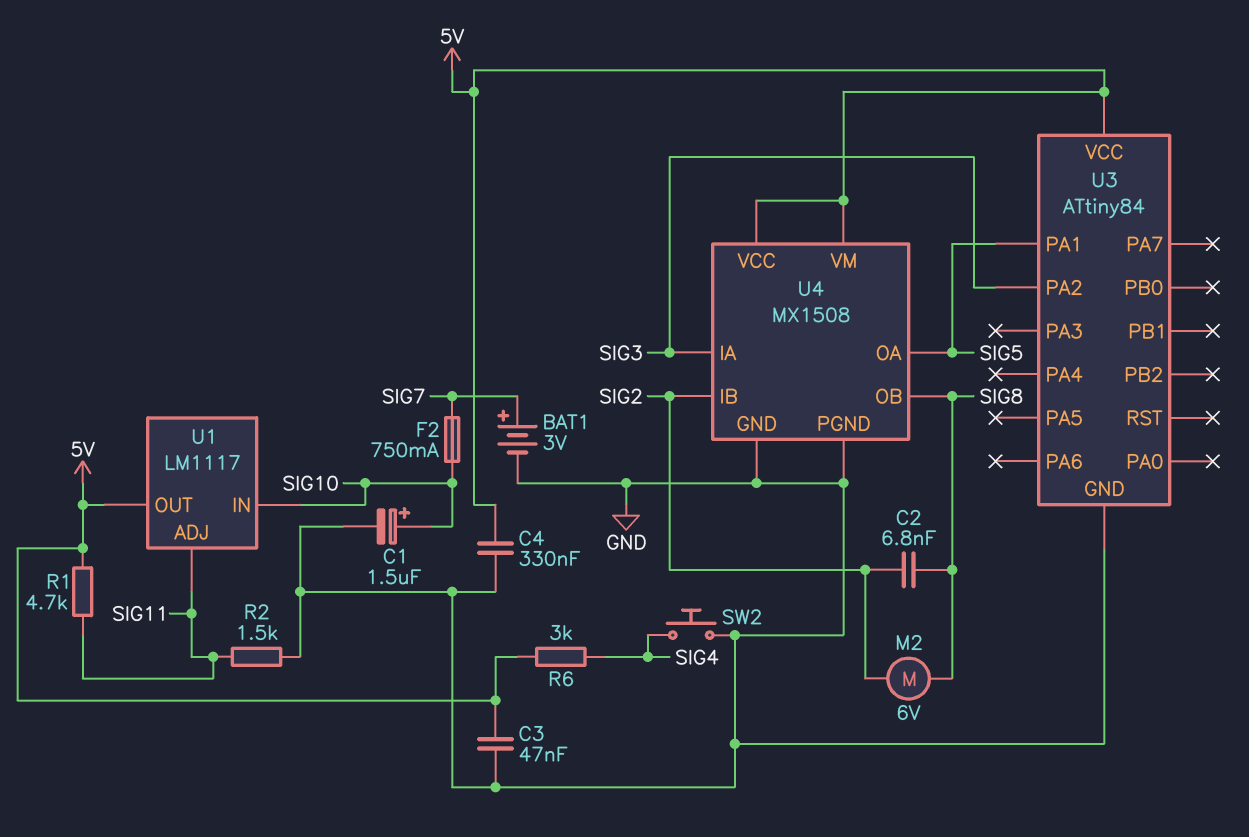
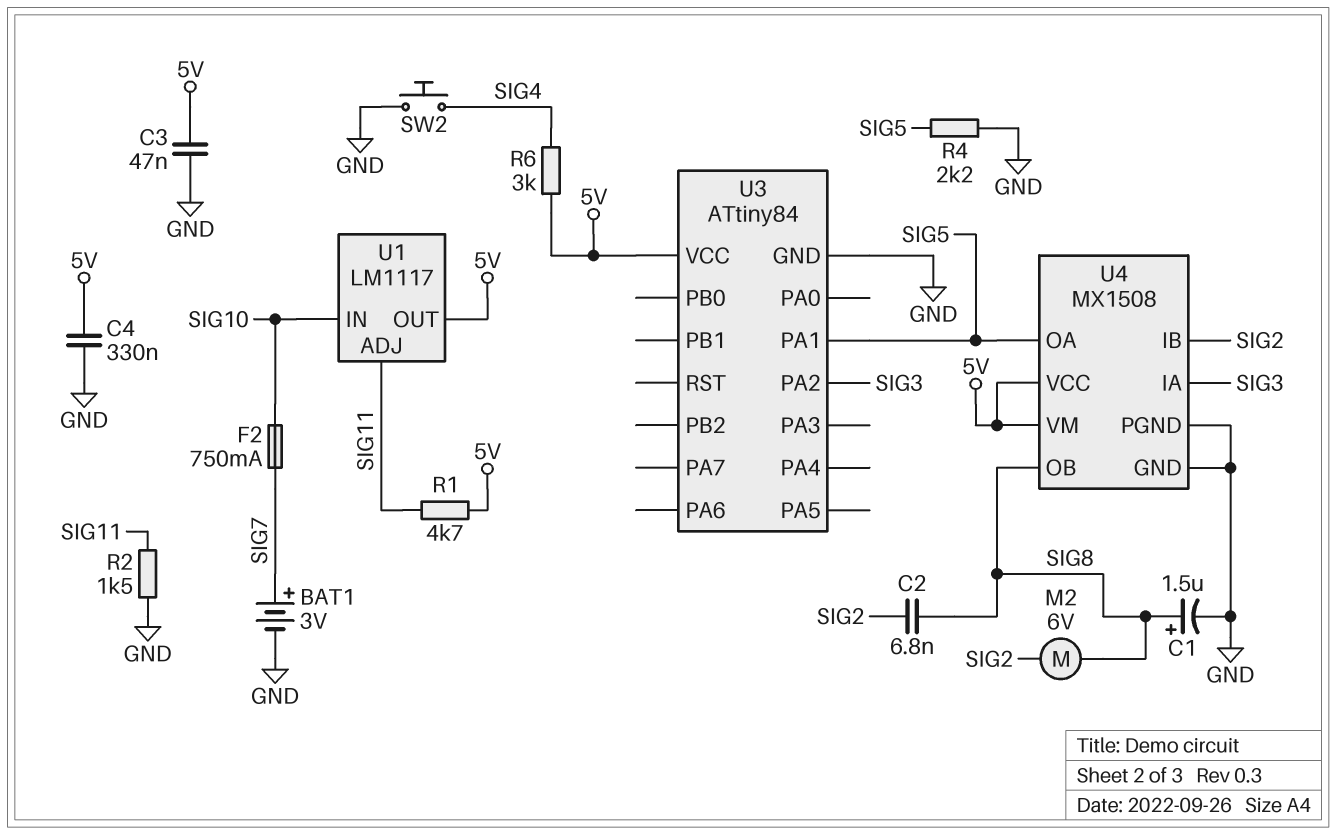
C1: 1.5uF (plus SIG10, minus GND) -> 1.5uF (plus SIG8, minus GND)
R4: none -> 2.2k (GND, SIG5)

